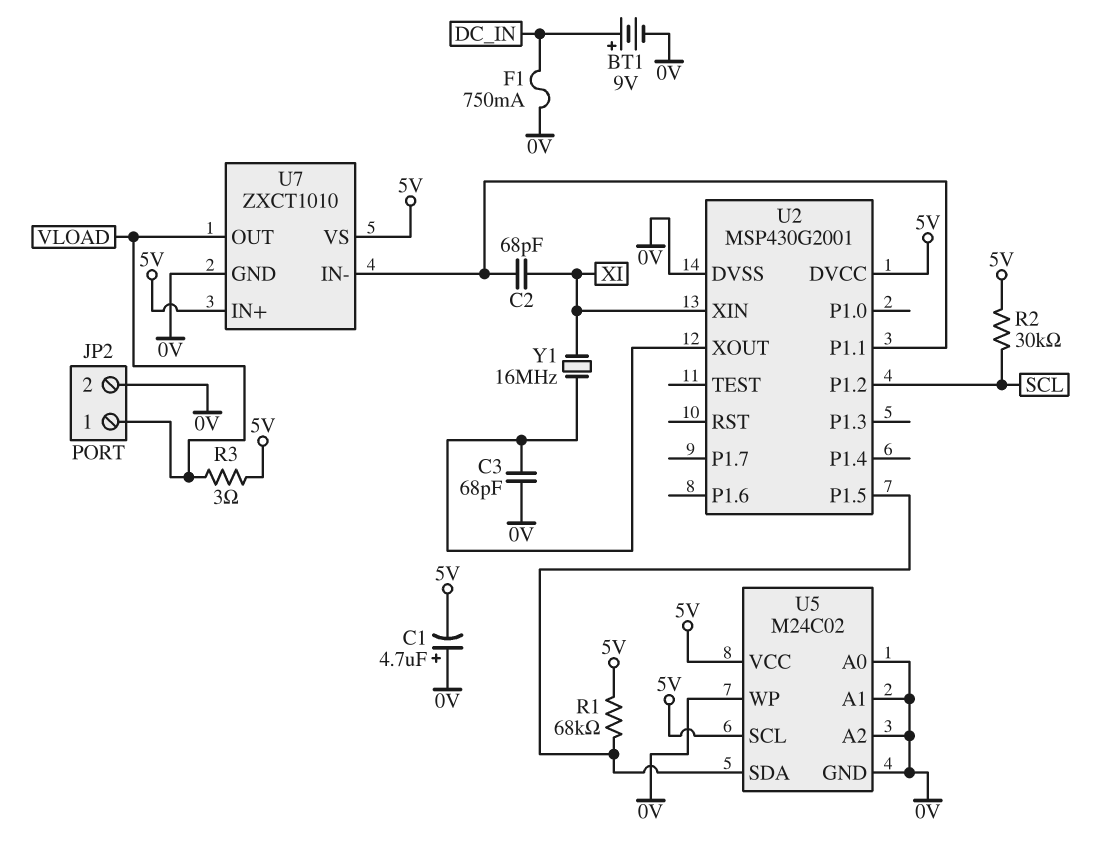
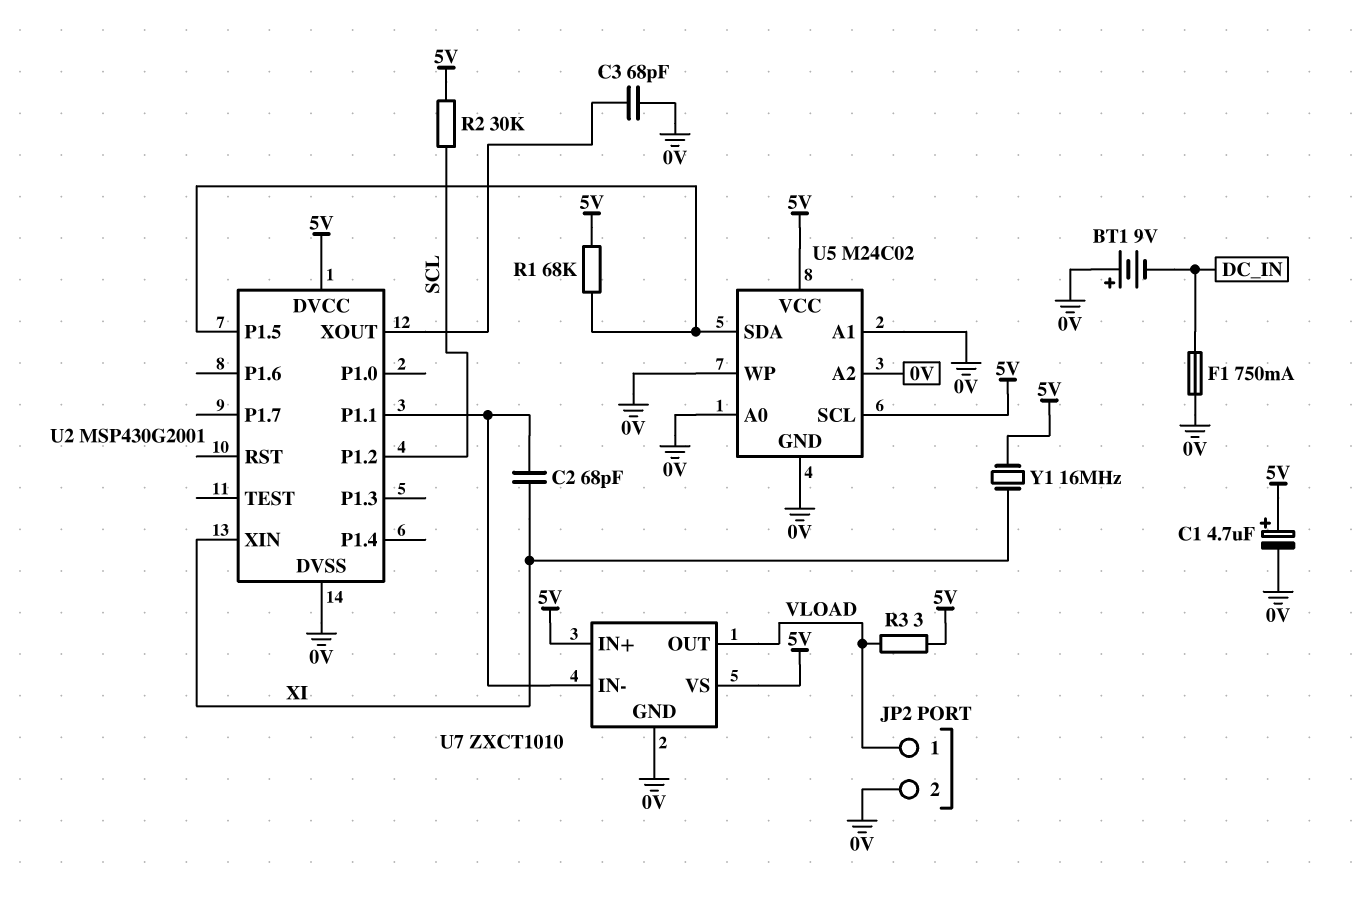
BT1: 9V (plus DC_IN, minus 0V) -> 9V (plus 0V, minus DC_IN)
C1: 4.7uF (plus 0V, minus 5V) -> 4.7uF (plus 5V, minus 0V)
Y1: 16MHz (U2/XOUT, XI) -> 16MHz (5V, XI)

